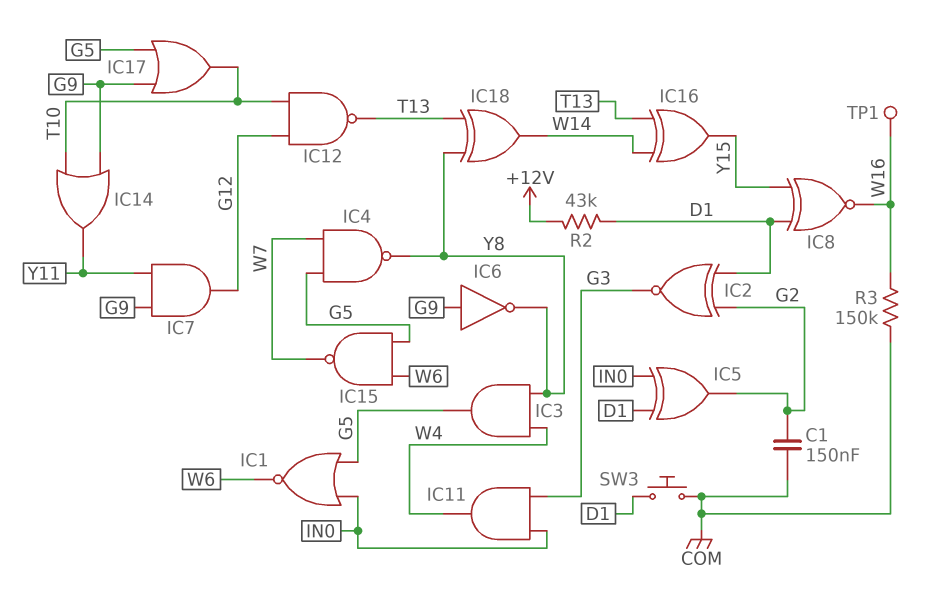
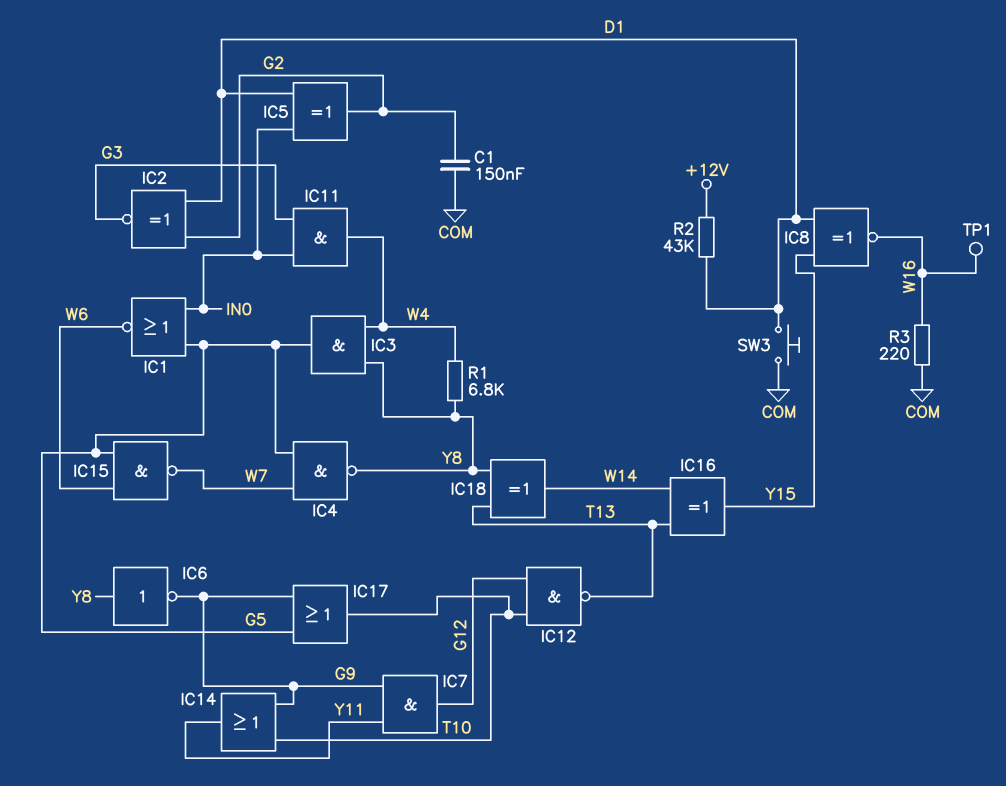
IC6: NOT (in G9, out Y8) -> NOT (in Y8, out G9)
R1: none -> 6.8k (W4, Y8)
R3: 150k (COM, W16) -> 220 (COM, W16)

